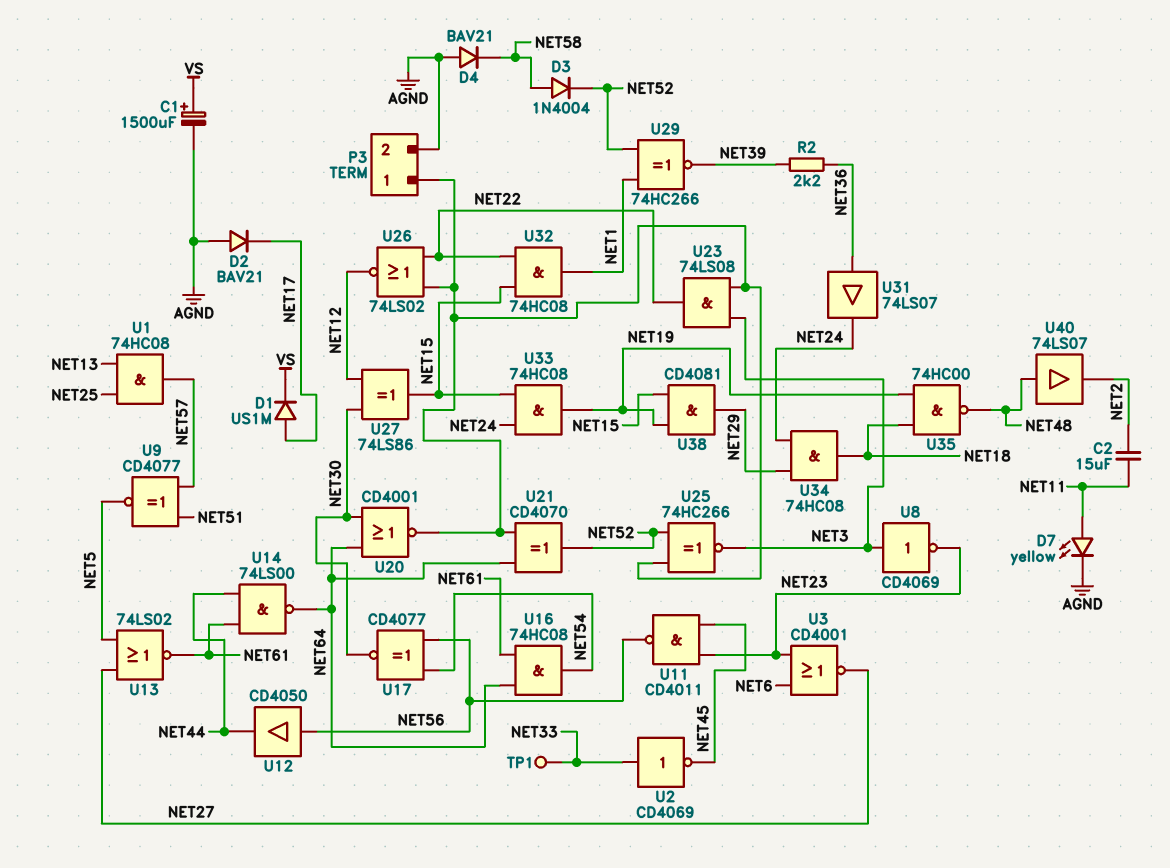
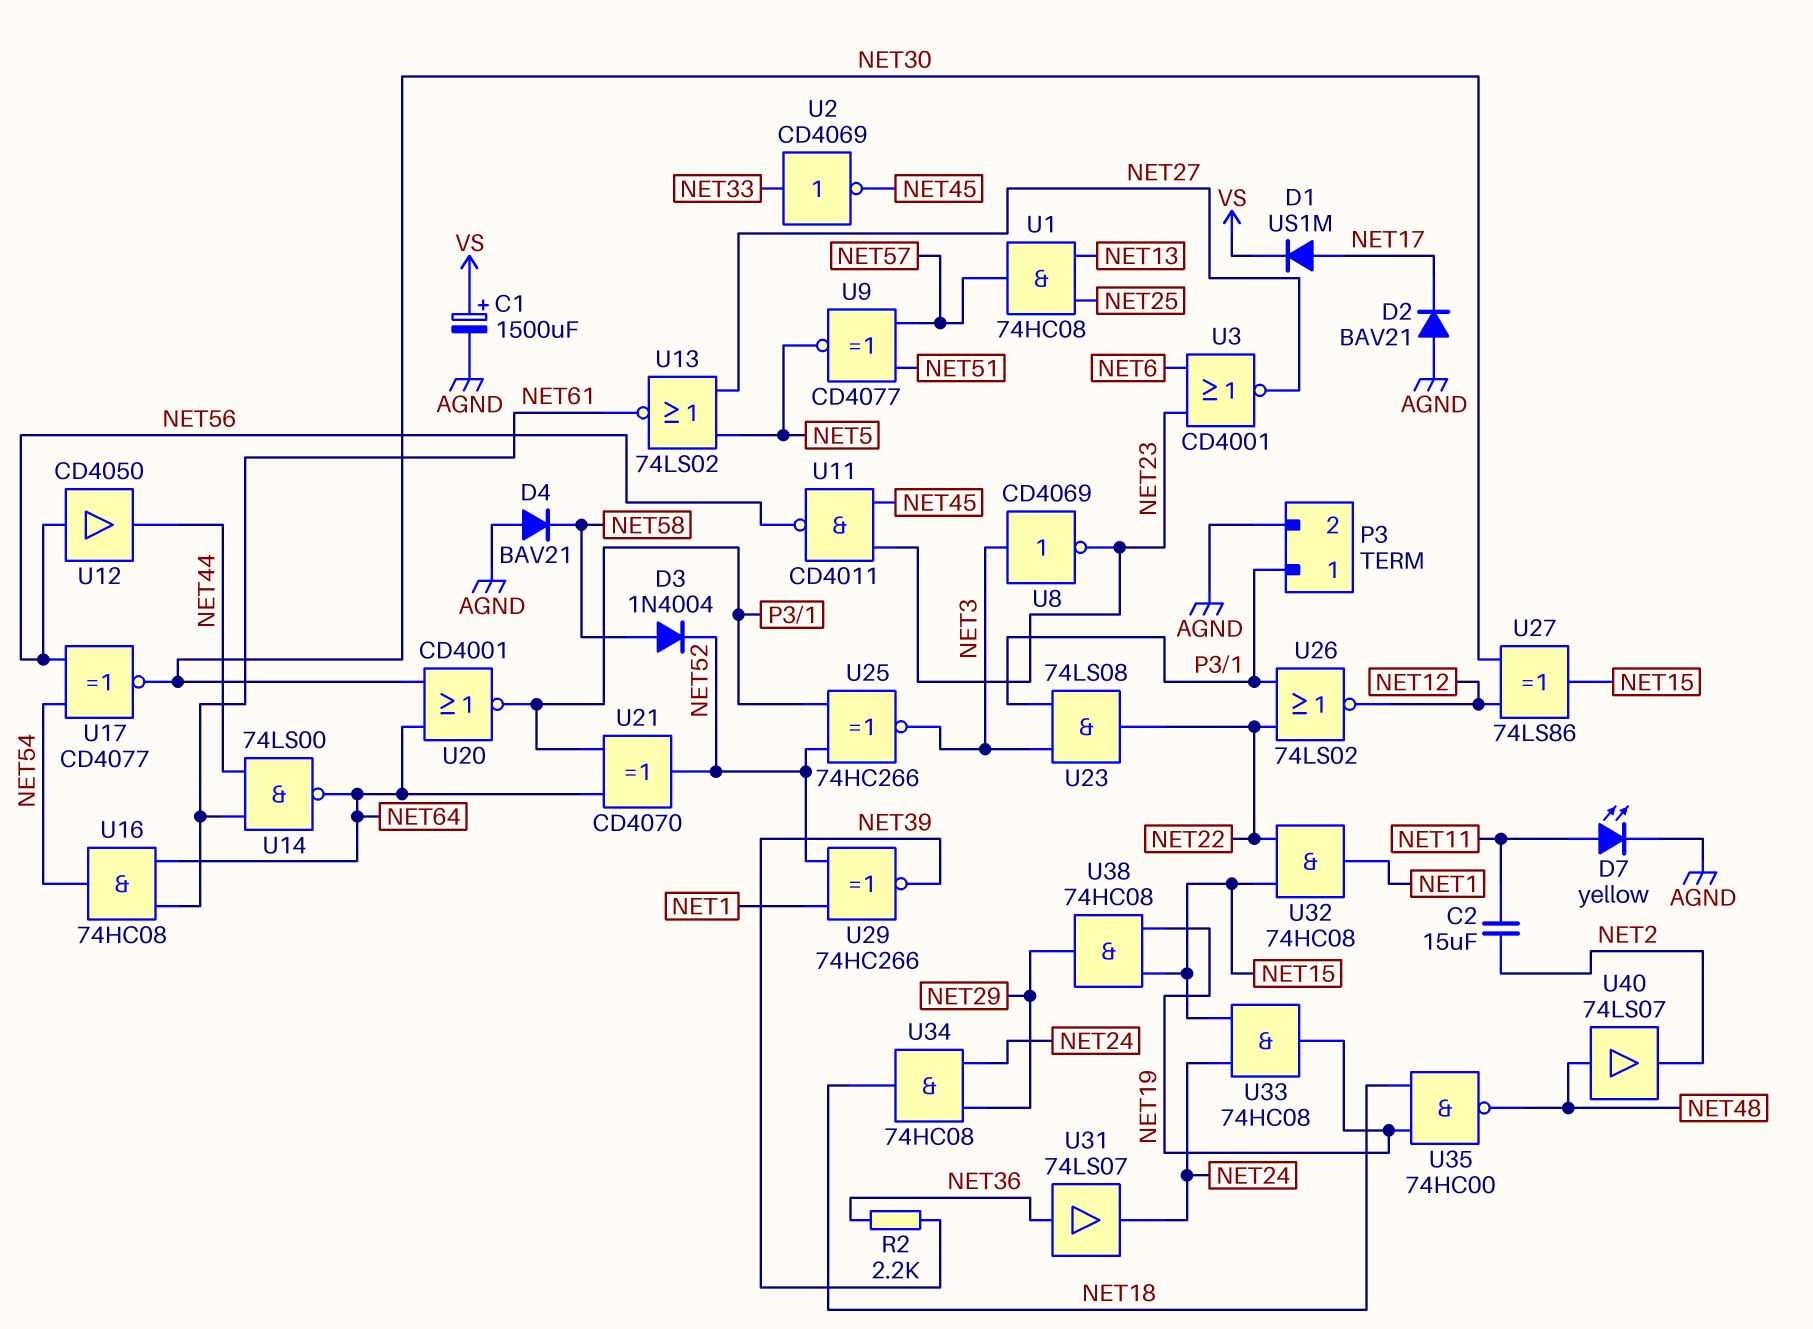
TP1: test point (NET33) -> none
U38: AND CD4081 (in NET15, in NET19, out NET29) -> AND 74HC08 (in NET15, in NET19, out NET29)

